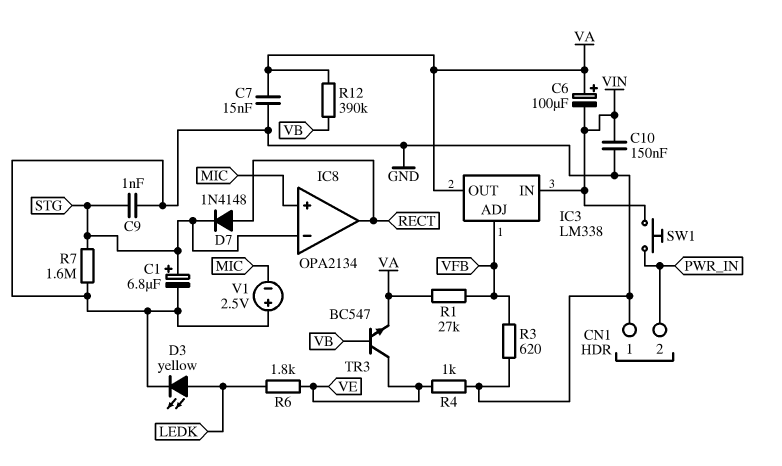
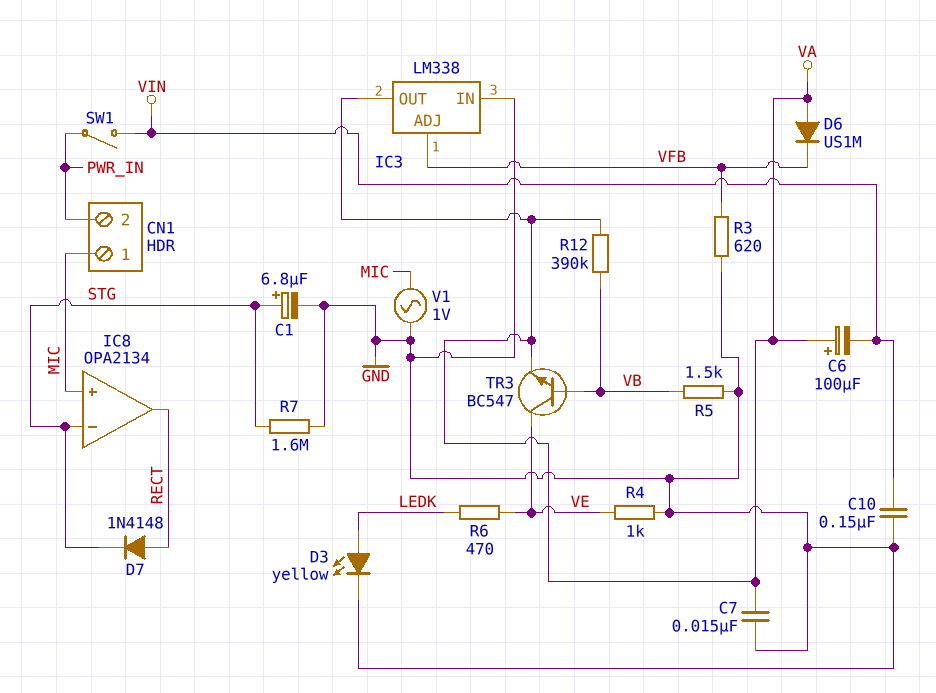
C9: 1nF (GND, STG) -> none
CN1 pin 1: GND -> MIC
D6: none -> diode US1M (A VA, K VFB)
IC3 pin IN: VIN -> GND
R1: 27k (VA, VFB) -> none
R5: none -> 1.5k (GND, VB)
R6: 1.8k (LEDK, VE) -> 470 (LEDK, VE)
SW1: button (PWR_IN, VIN) -> switch (PWR_IN, VIN)
V1: 2.5V (plus GND, minus MIC) -> AC 1V (GND, MIC)

